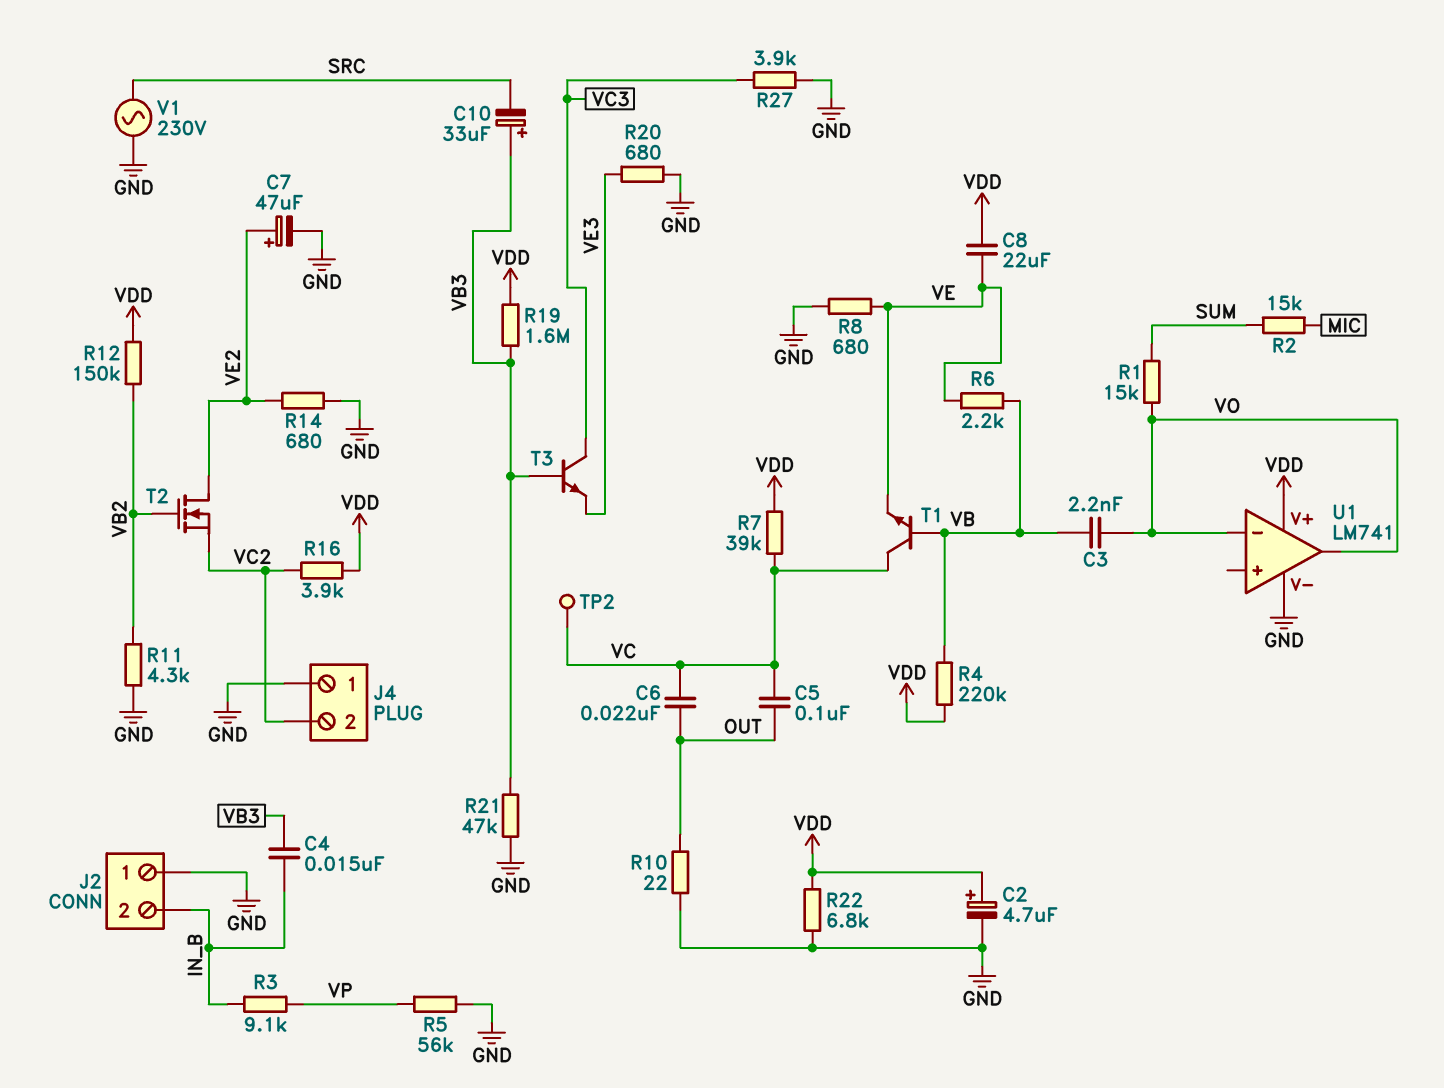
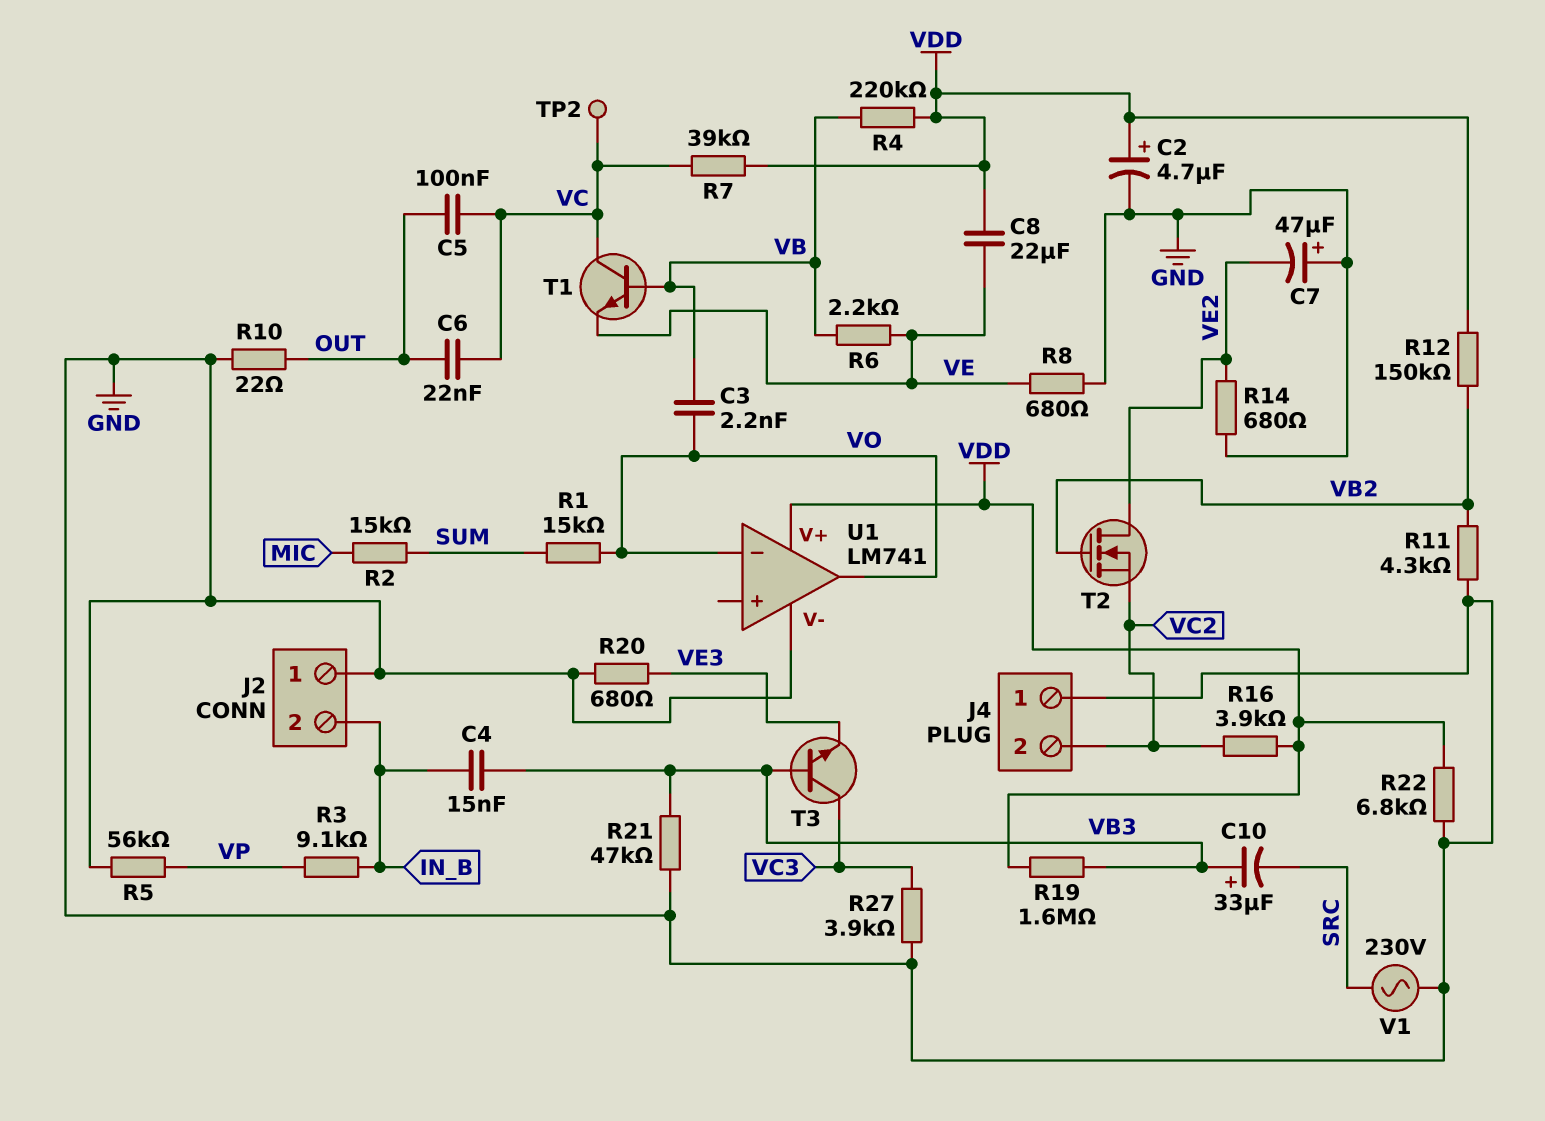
C7: 47uF (plus VE2, minus GND) -> 47uF (plus GND, minus VE2)

